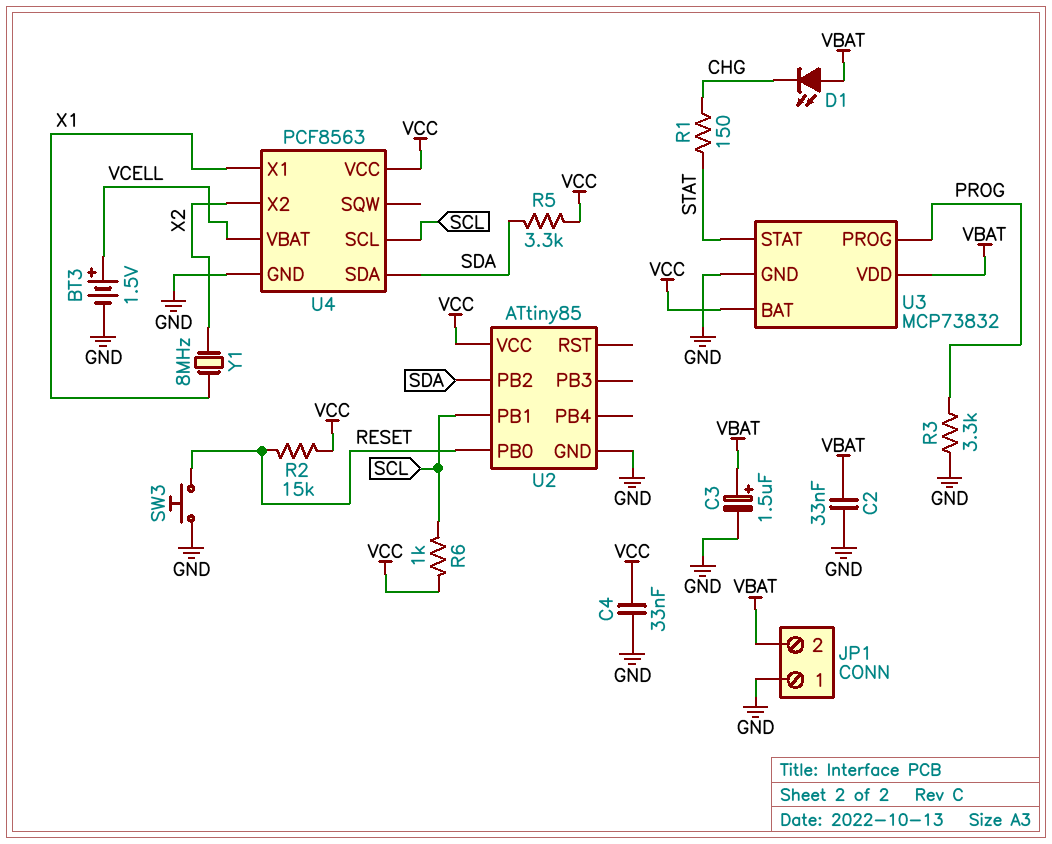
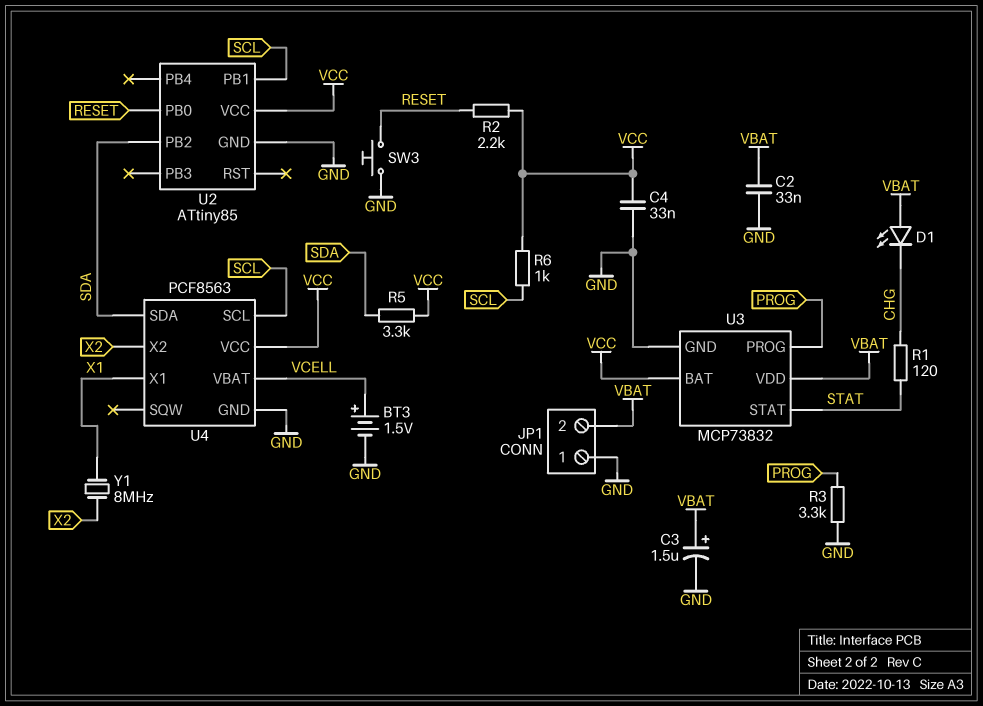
R1: 150 (CHG, STAT) -> 120 (CHG, STAT)
R2: 15k (RESET, VCC) -> 2.2k (RESET, VCC)

